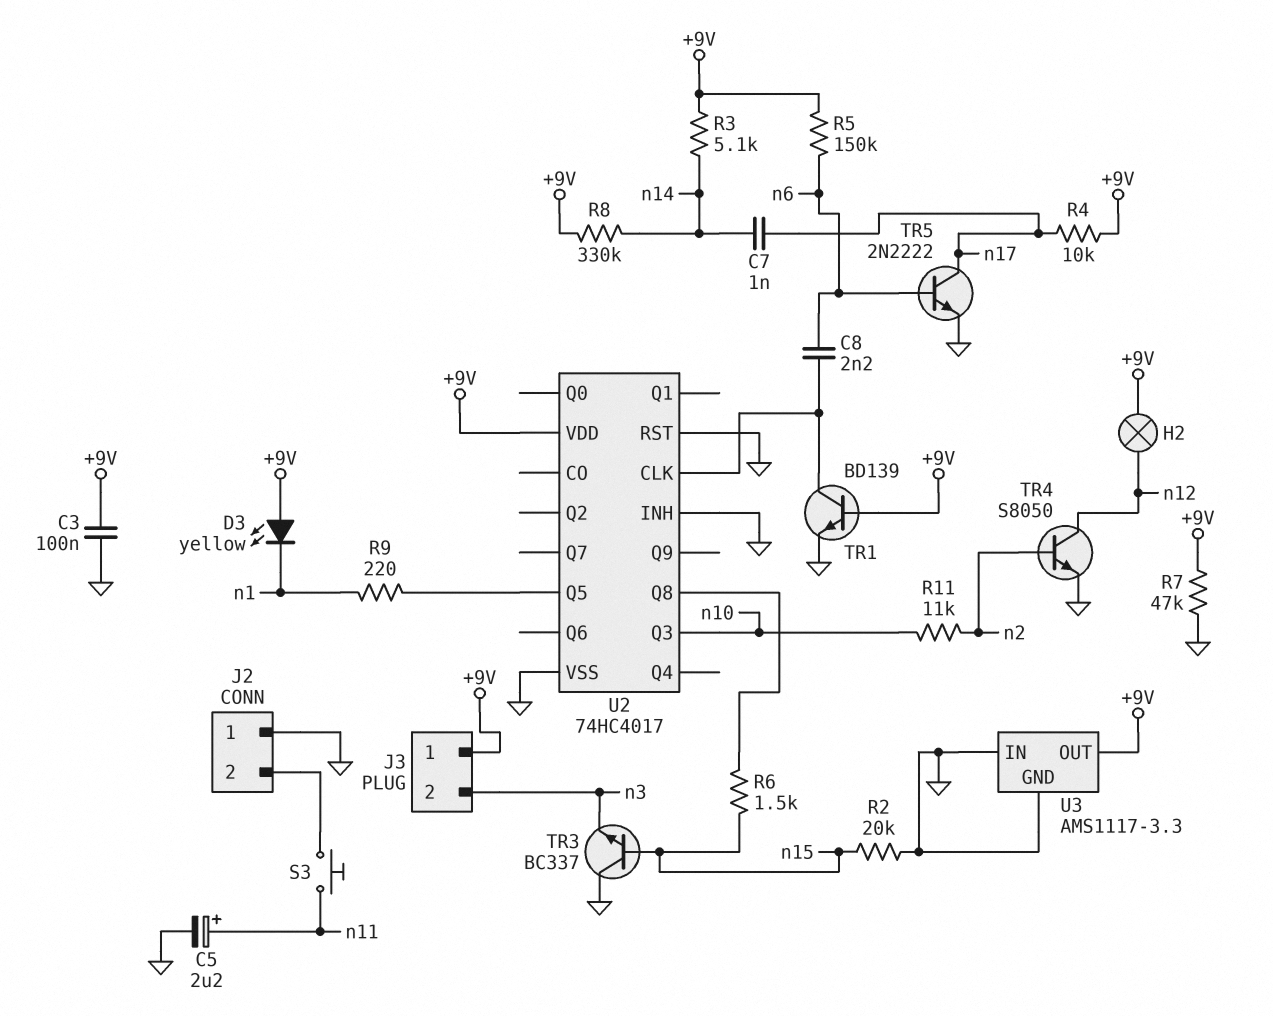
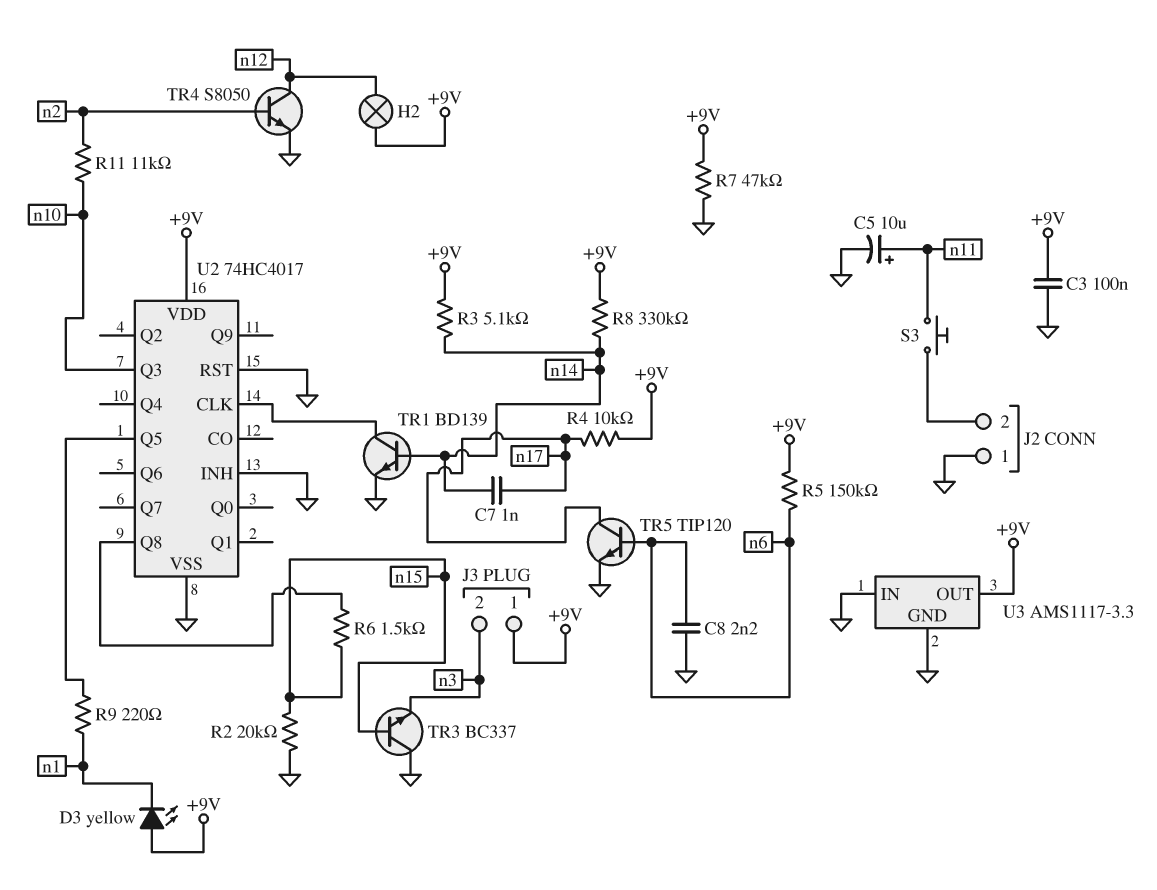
C5: 2.2uF (plus n11, minus GND) -> 10uF (plus n11, minus GND)
C8: 2.2nF (U2/CLK, n6) -> 2.2nF (GND, n6)
TR1: NPN BD139 (B +9V, C U2/CLK, E GND) -> NPN BD139 (B n14, C U2/CLK, E GND)
TR5: NPN 2N2222 (B n6, C n17, E GND) -> NPN TIP120 (B n6, C n17, E GND)

